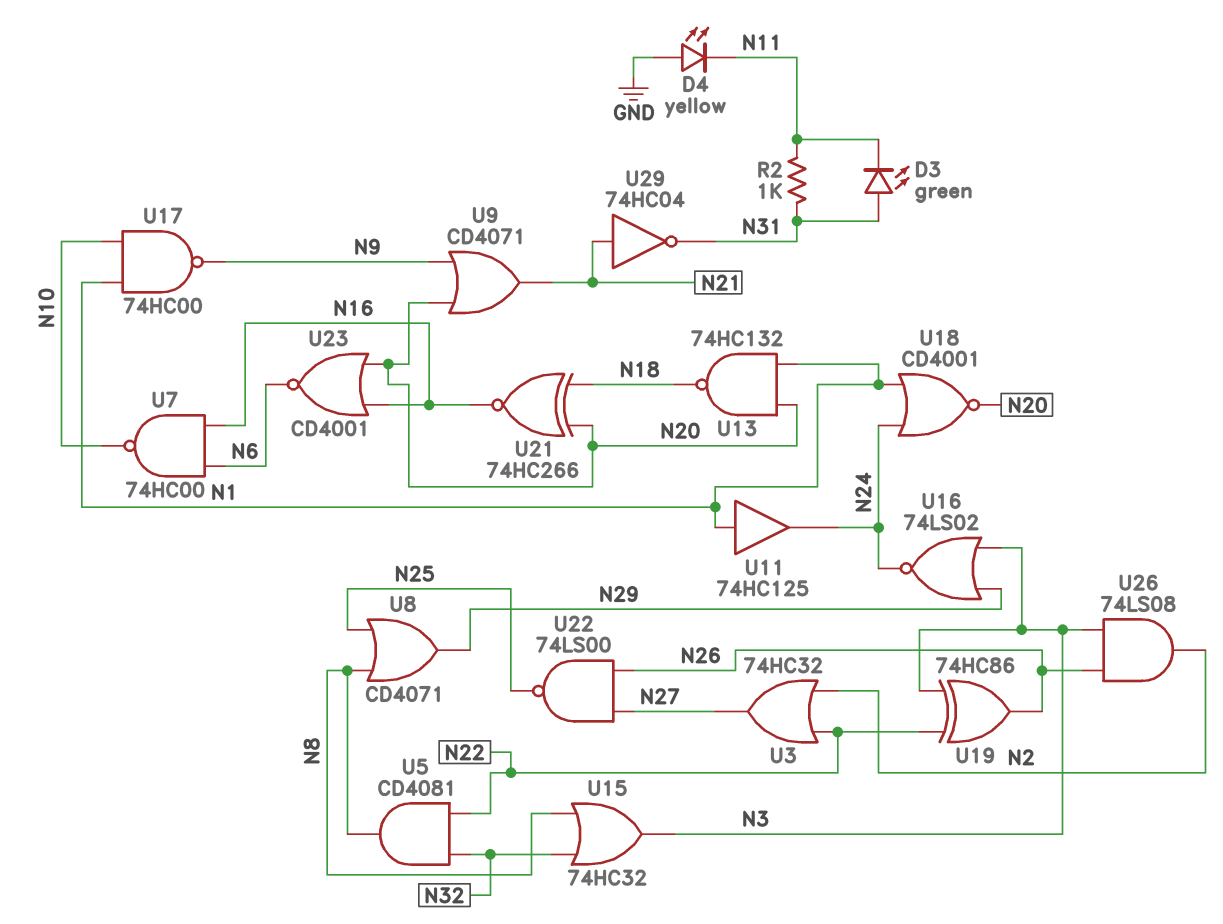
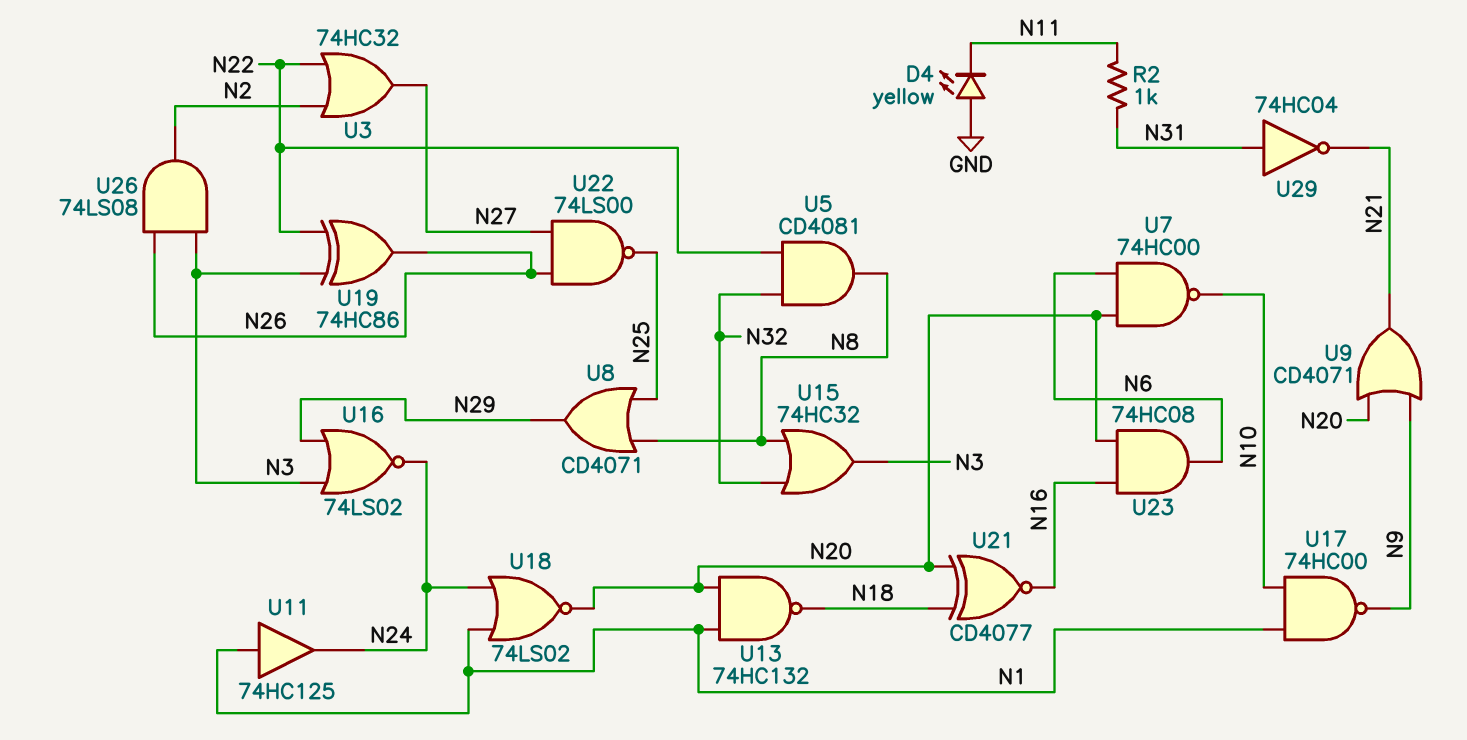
D3: LED green (A N31, K N11) -> none
U7: NAND 74HC00 (in N6, in N16, out N10) -> NAND 74HC00 (in N6, in N20, out N10)
U18: NOR CD4001 (in N1, in N24, out N20) -> NOR 74LS02 (in N1, in N24, out N20)
U21: XNOR 74HC266 (in N18, in N20, out N16) -> XNOR CD4077 (in N18, in N20, out N16)
U23: NOR CD4001 (in N16, in N20, out N6) -> AND 74HC08 (in N16, in N20, out N6)
U29: NOT 74HC04 (in N21, out N31) -> NOT 74HC04 (in N31, out N21)

